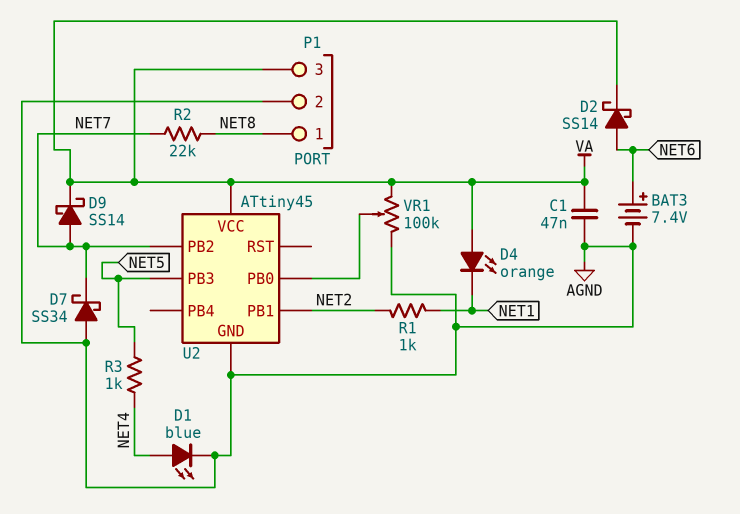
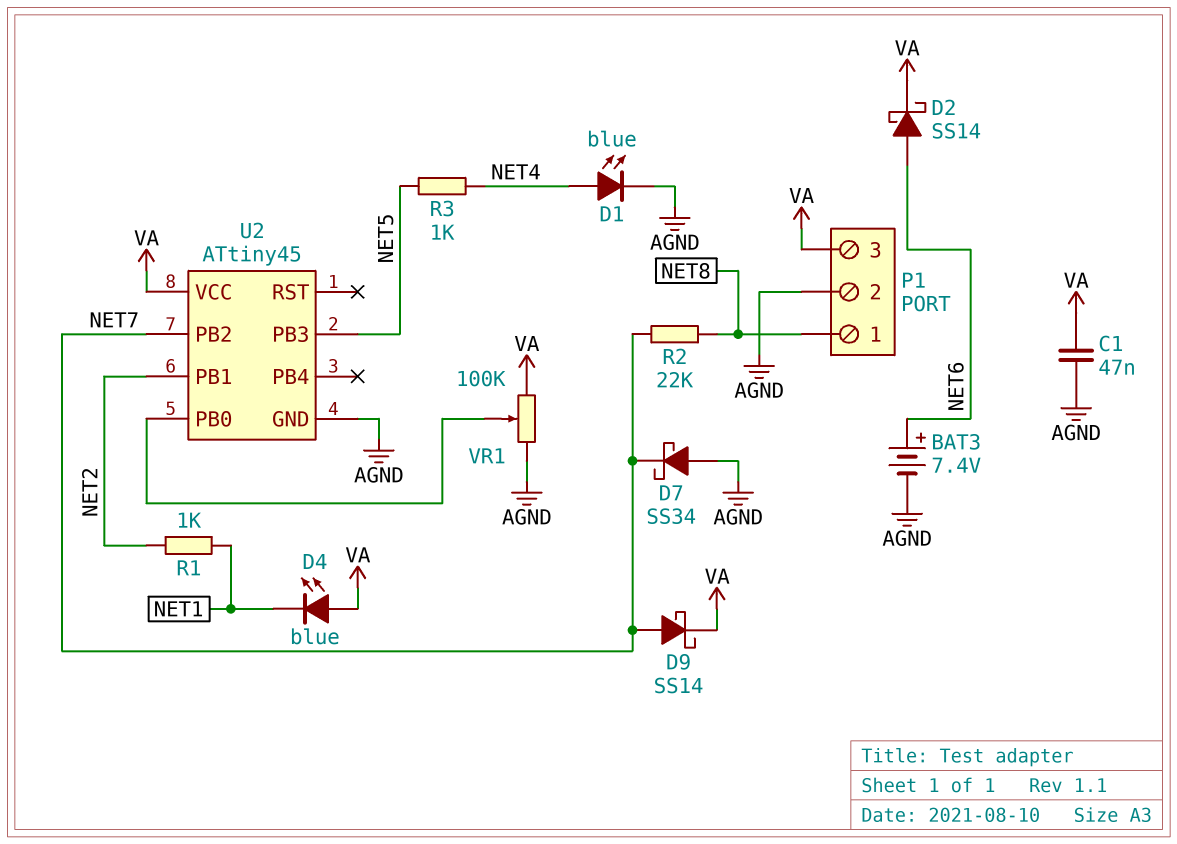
D4: LED orange (A VA, K NET1) -> LED blue (A VA, K NET1)

